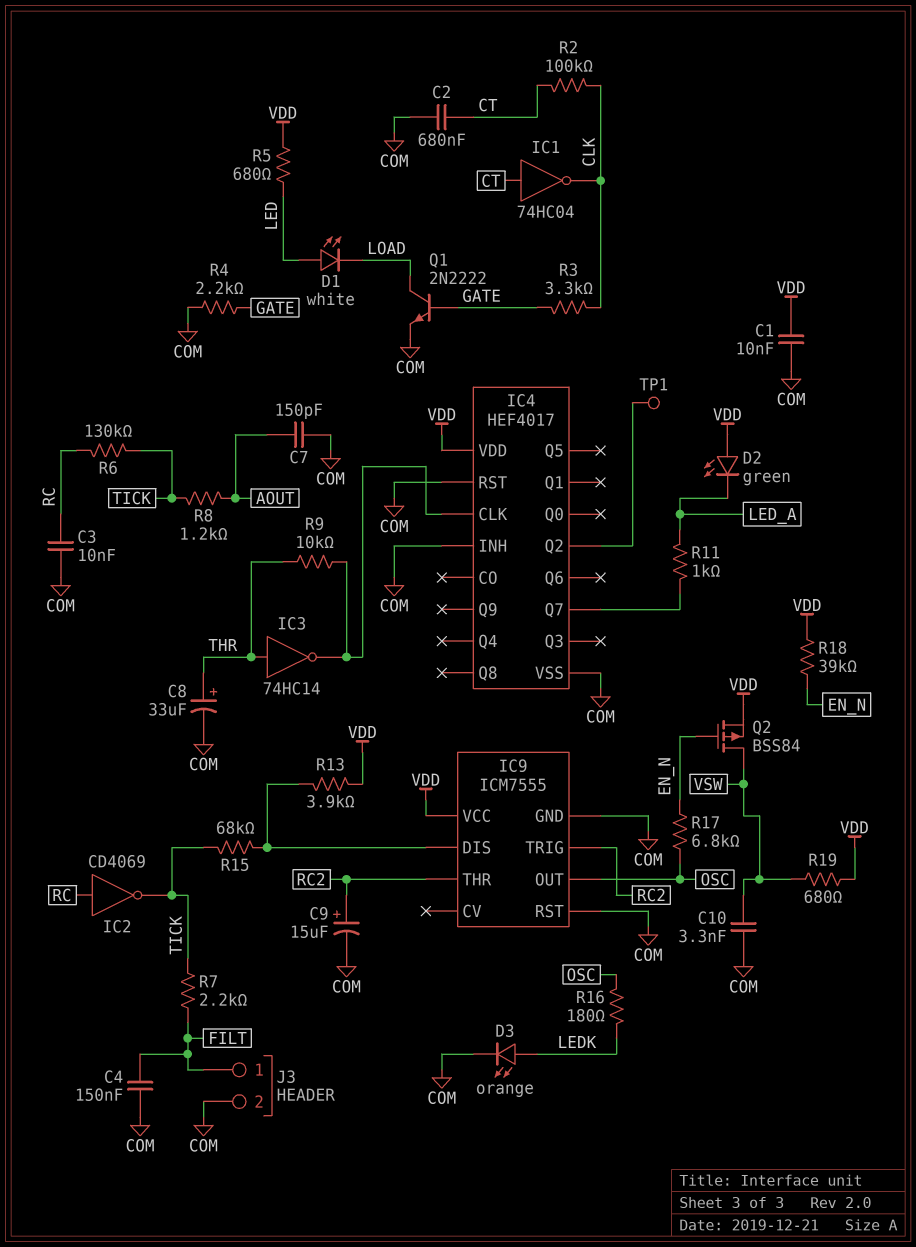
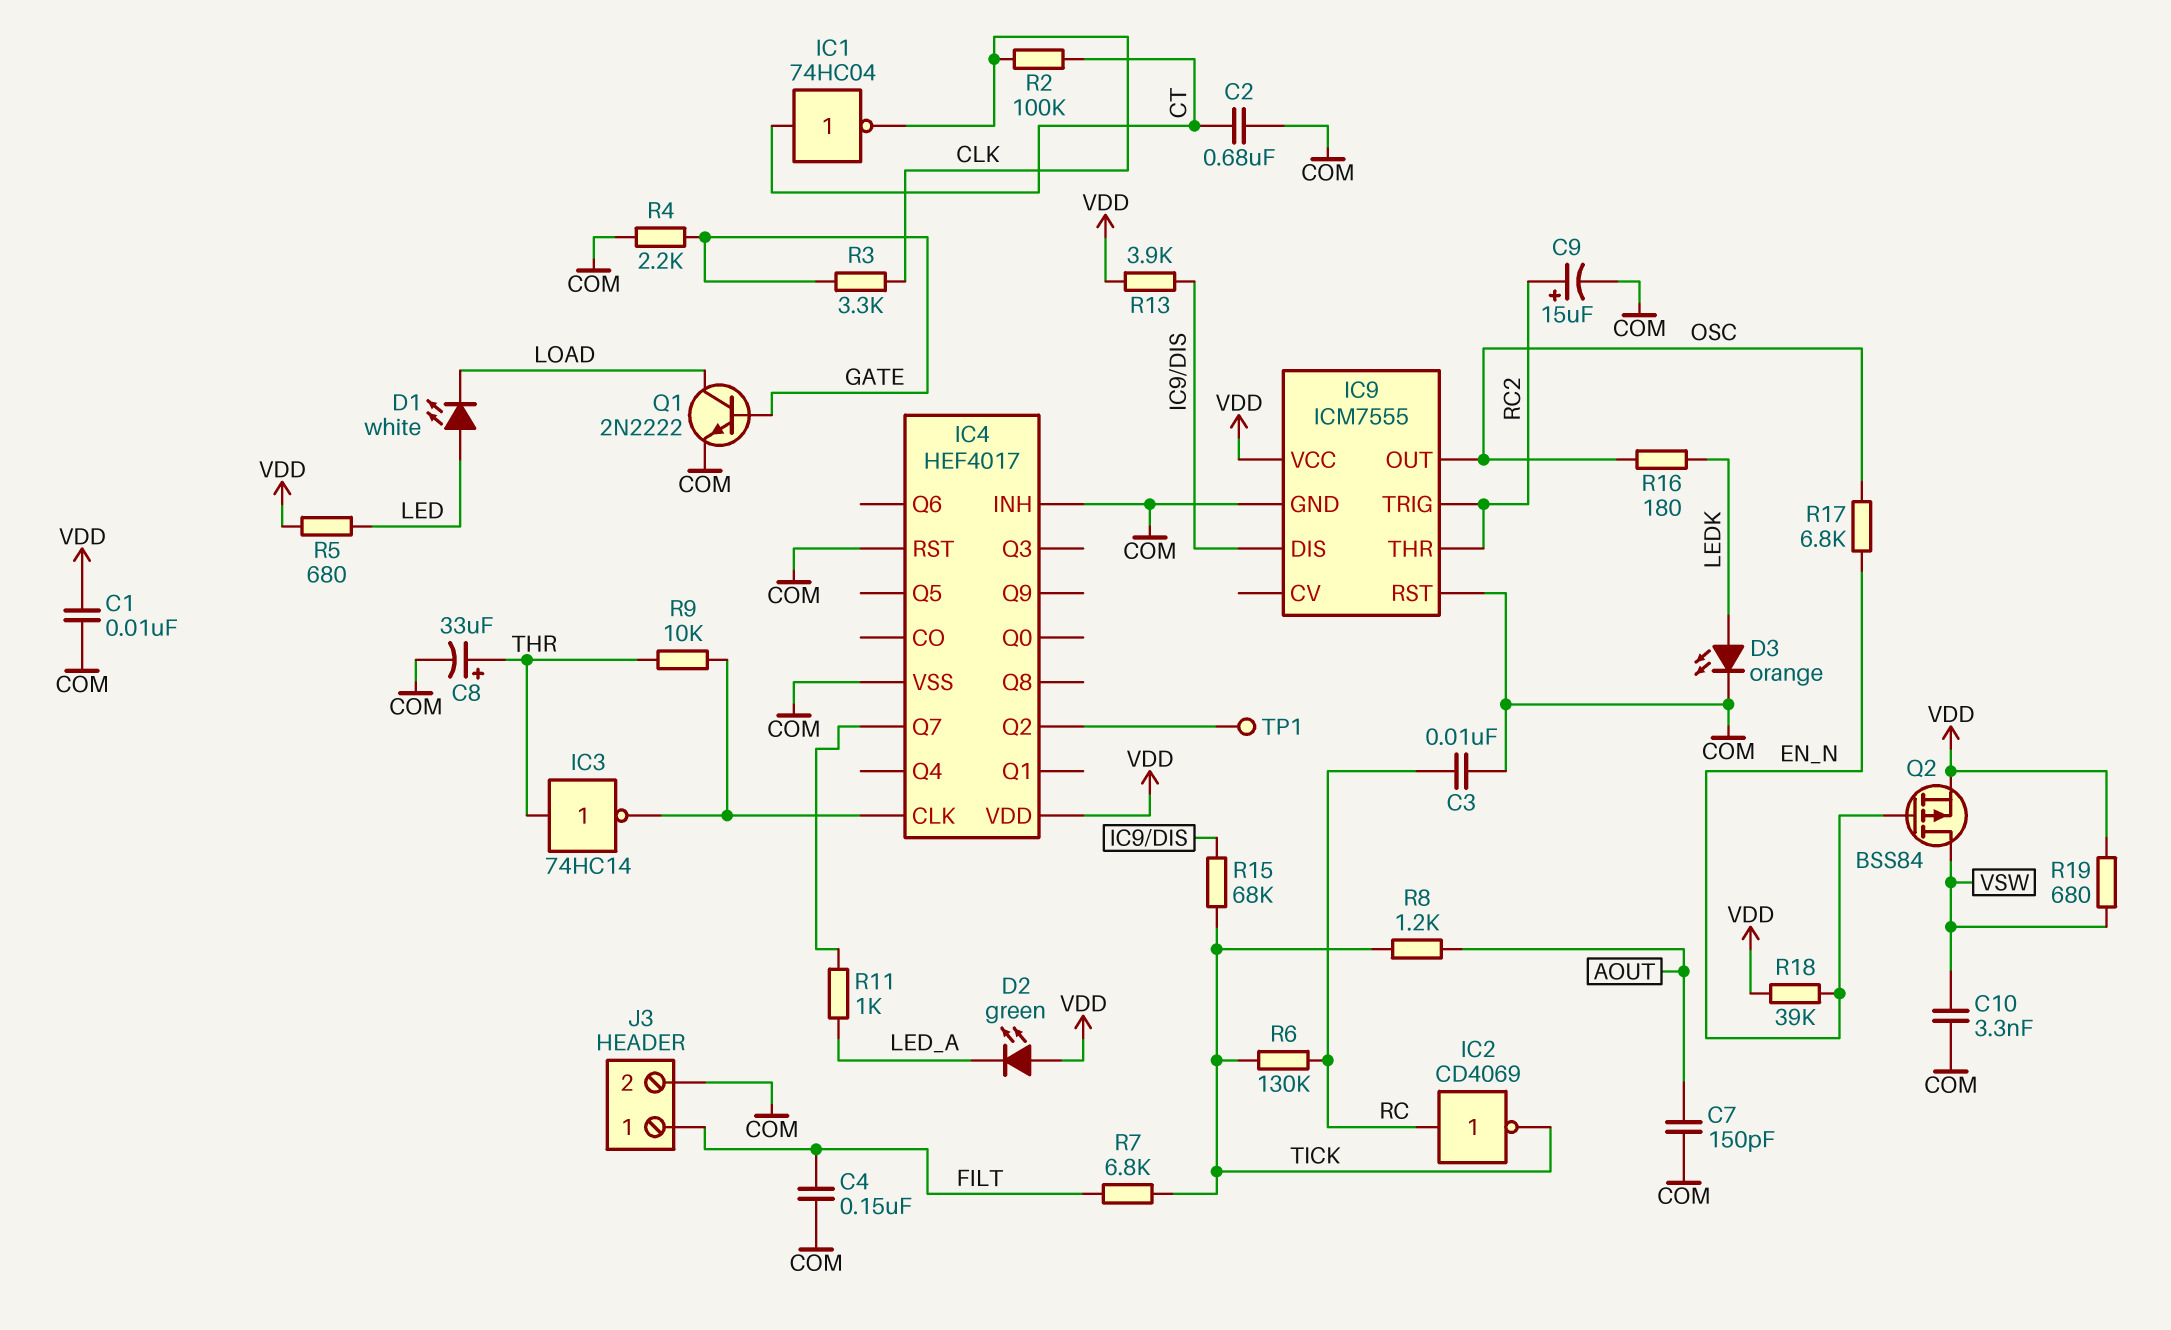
R7: 2.2k (FILT, TICK) -> 6.8k (FILT, TICK)

